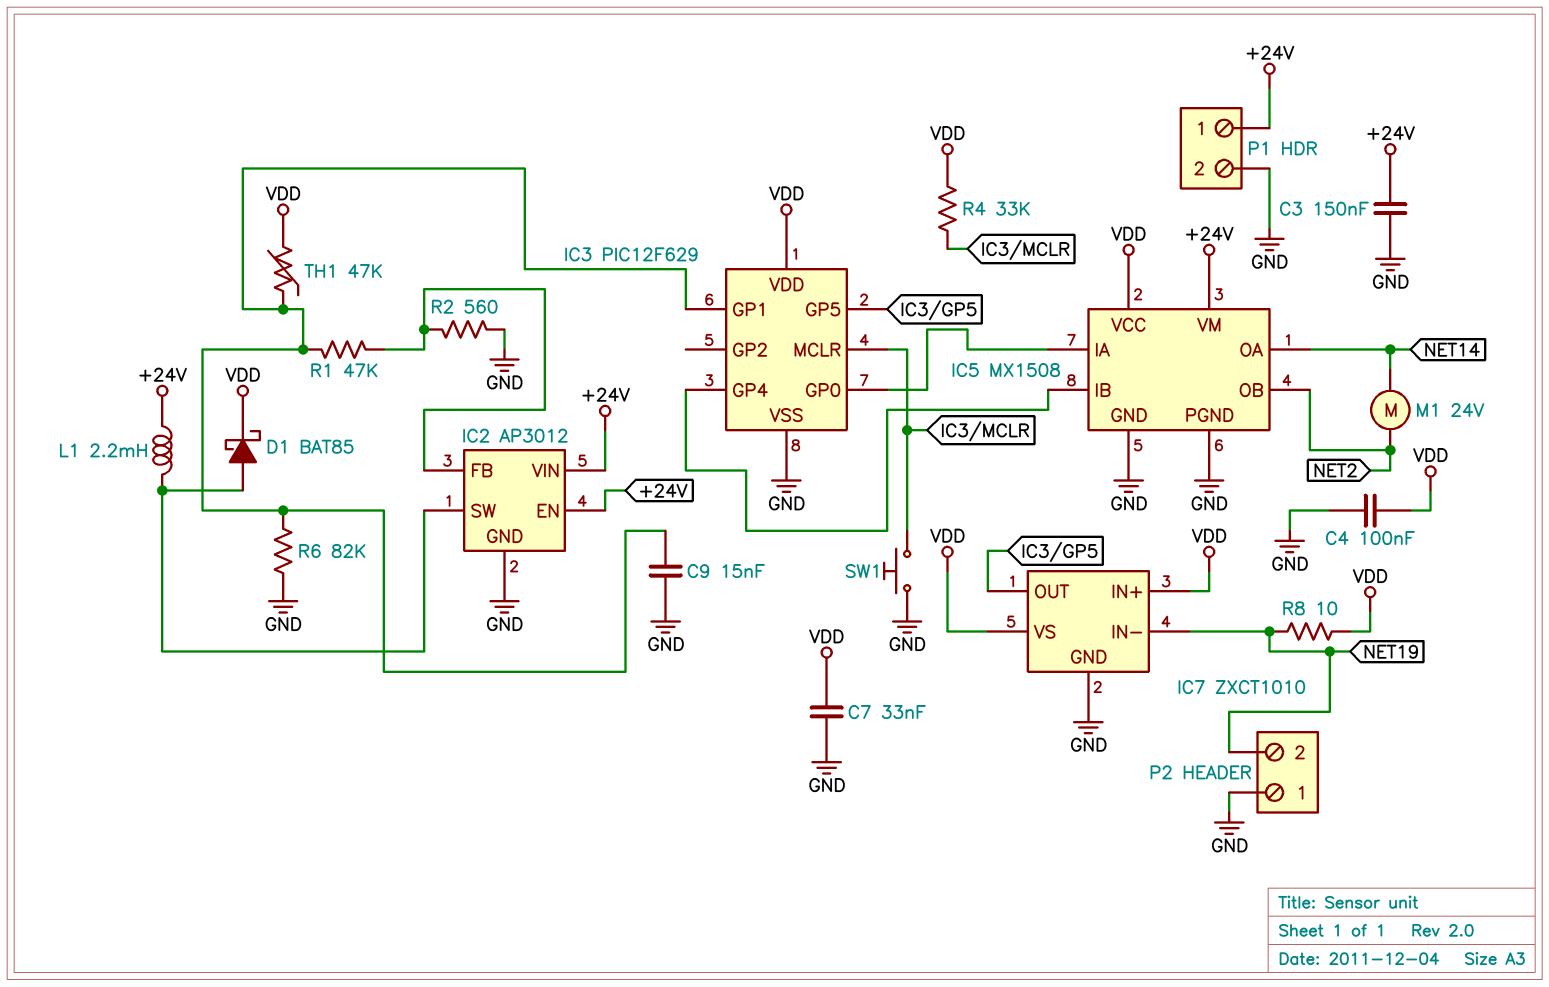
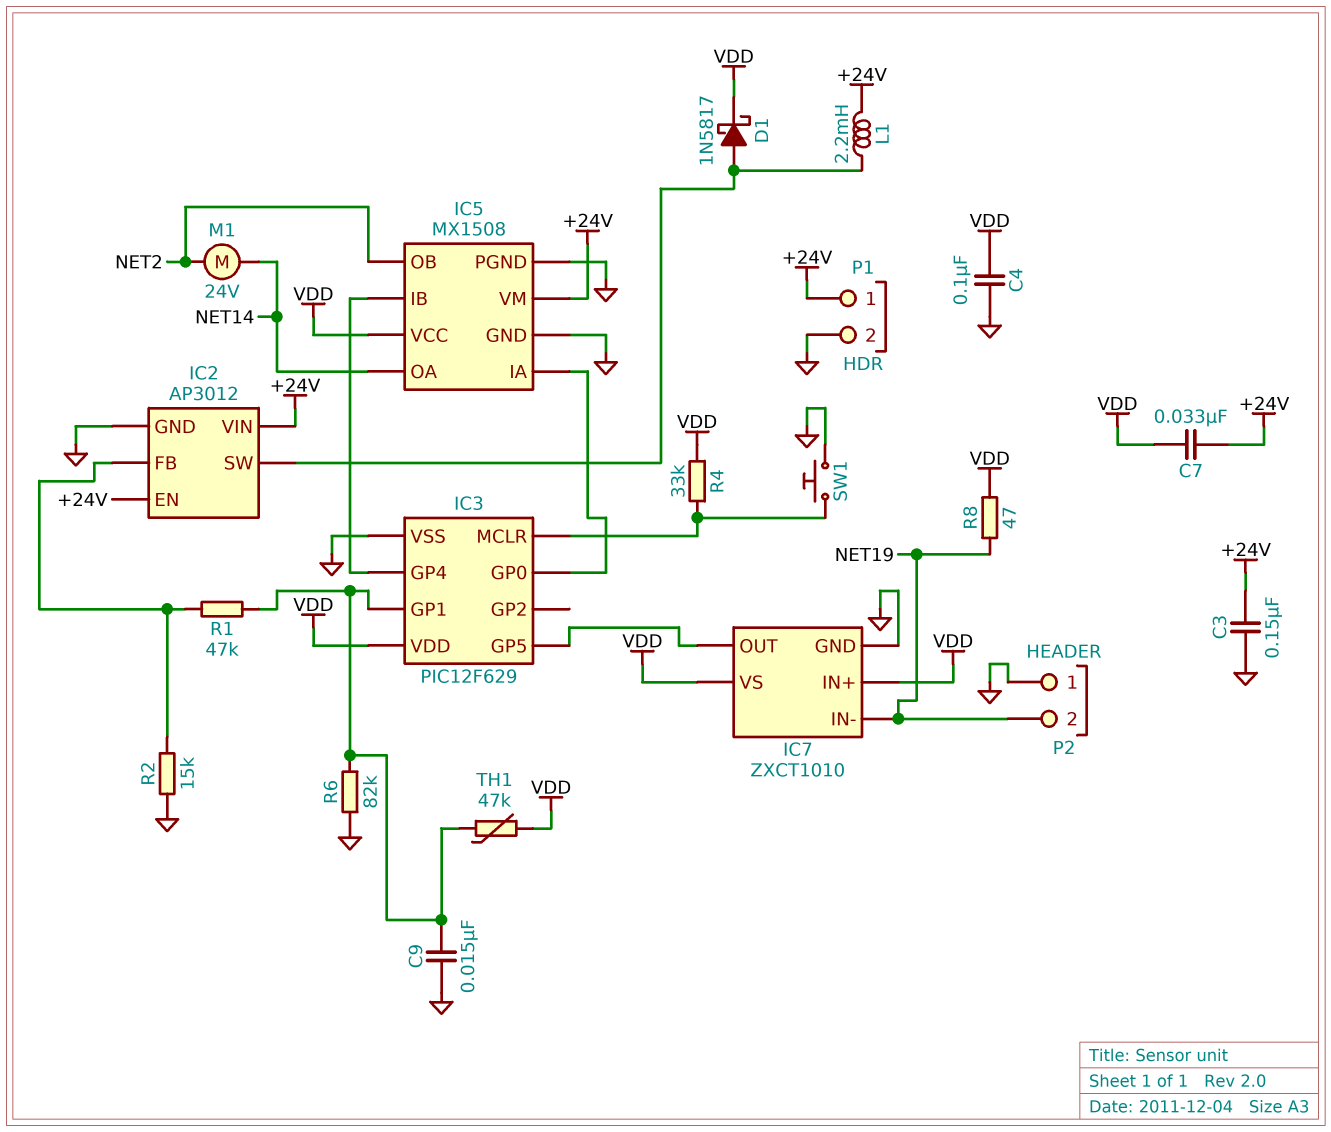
C7: 33nF (GND, VDD) -> 33nF (+24V, VDD)
D1: schottky BAT85 (A IC2/SW, K VDD) -> schottky 1N5817 (A IC2/SW, K VDD)
R2: 560 (GND, IC2/FB) -> 15k (GND, IC2/FB)
R8: 10 (NET19, VDD) -> 47 (NET19, VDD)

